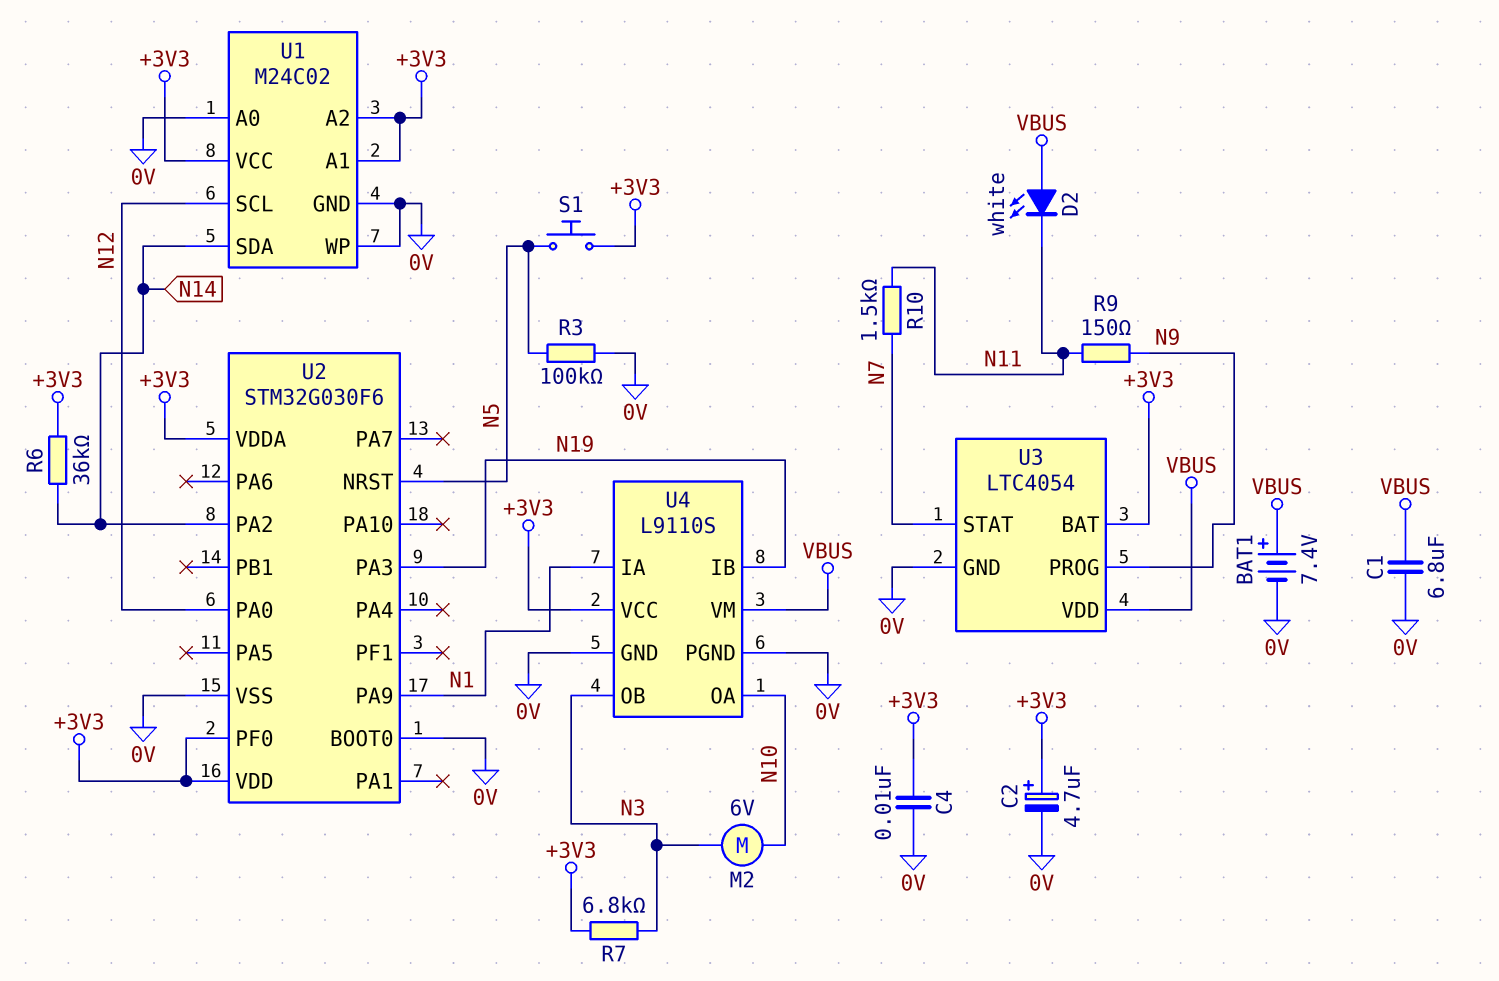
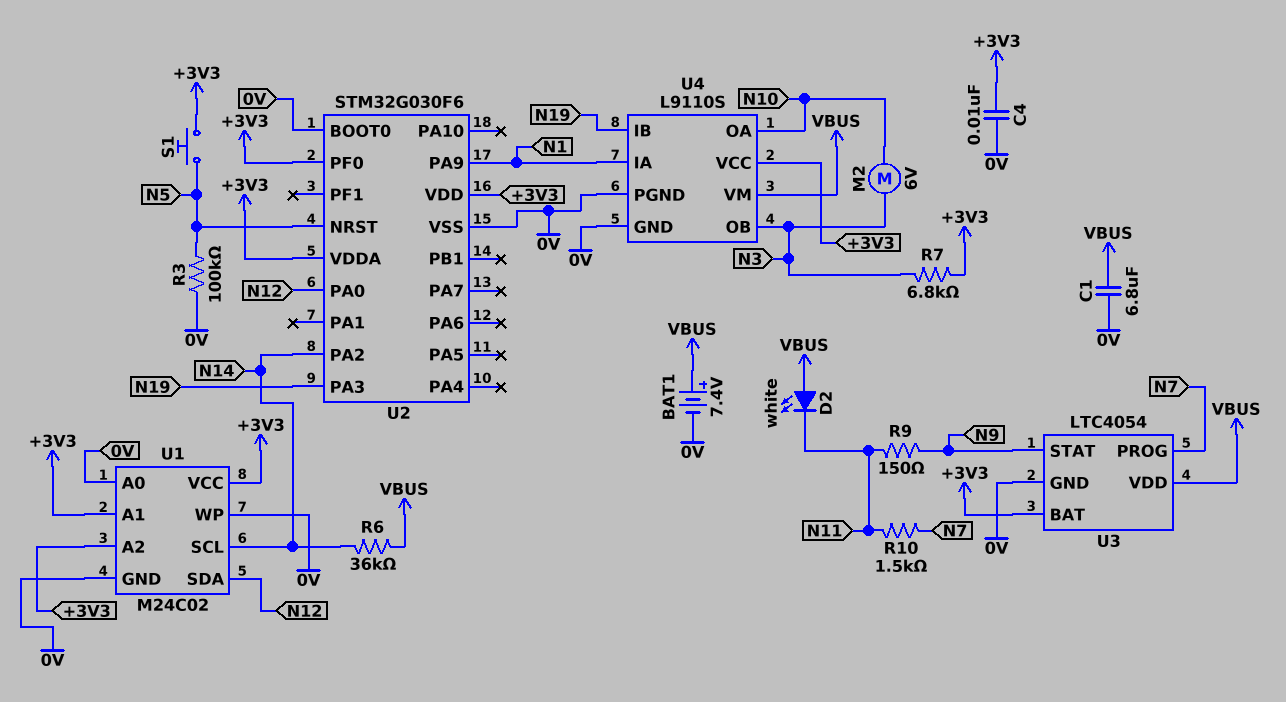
C2: 4.7uF (plus +3V3, minus 0V) -> none
R6: 36k (+3V3, N14) -> 36k (N14, VBUS)
U1 pin SCL: N12 -> N14
U1 pin SDA: N14 -> N12
U3 pin PROG: N9 -> N7
U3 pin STAT: N7 -> N9

